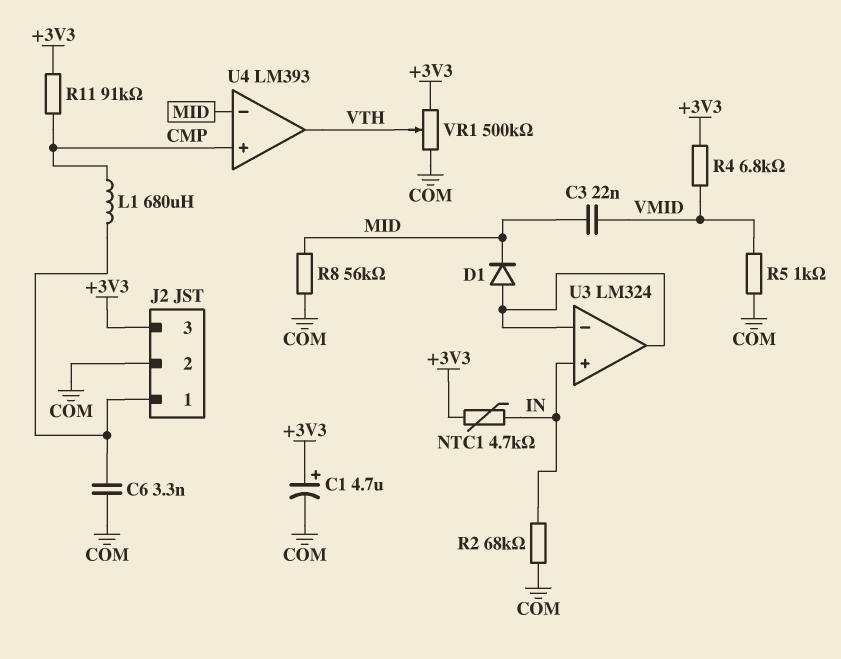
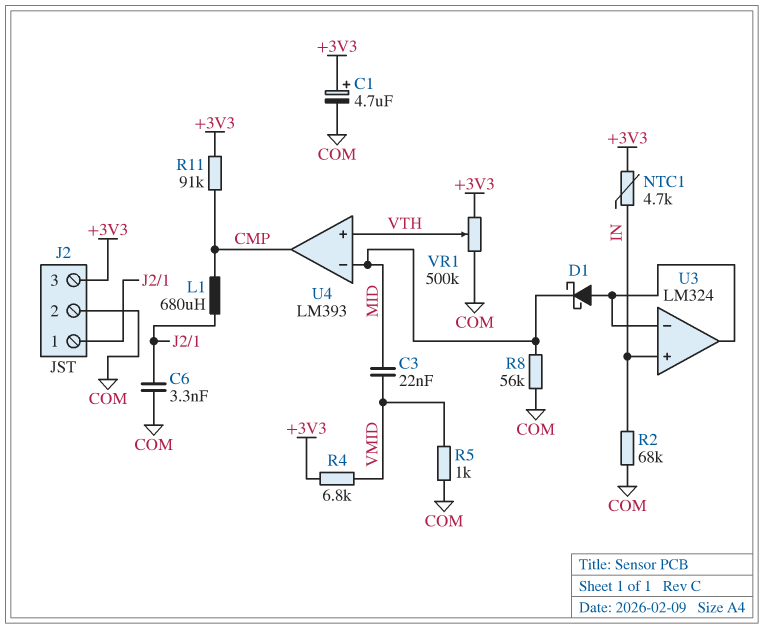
D1: diode (A U3/in-, K MID) -> schottky (A U3/in-, K MID)
U4 pin in+: CMP -> VTH
U4 pin out: VTH -> CMP

